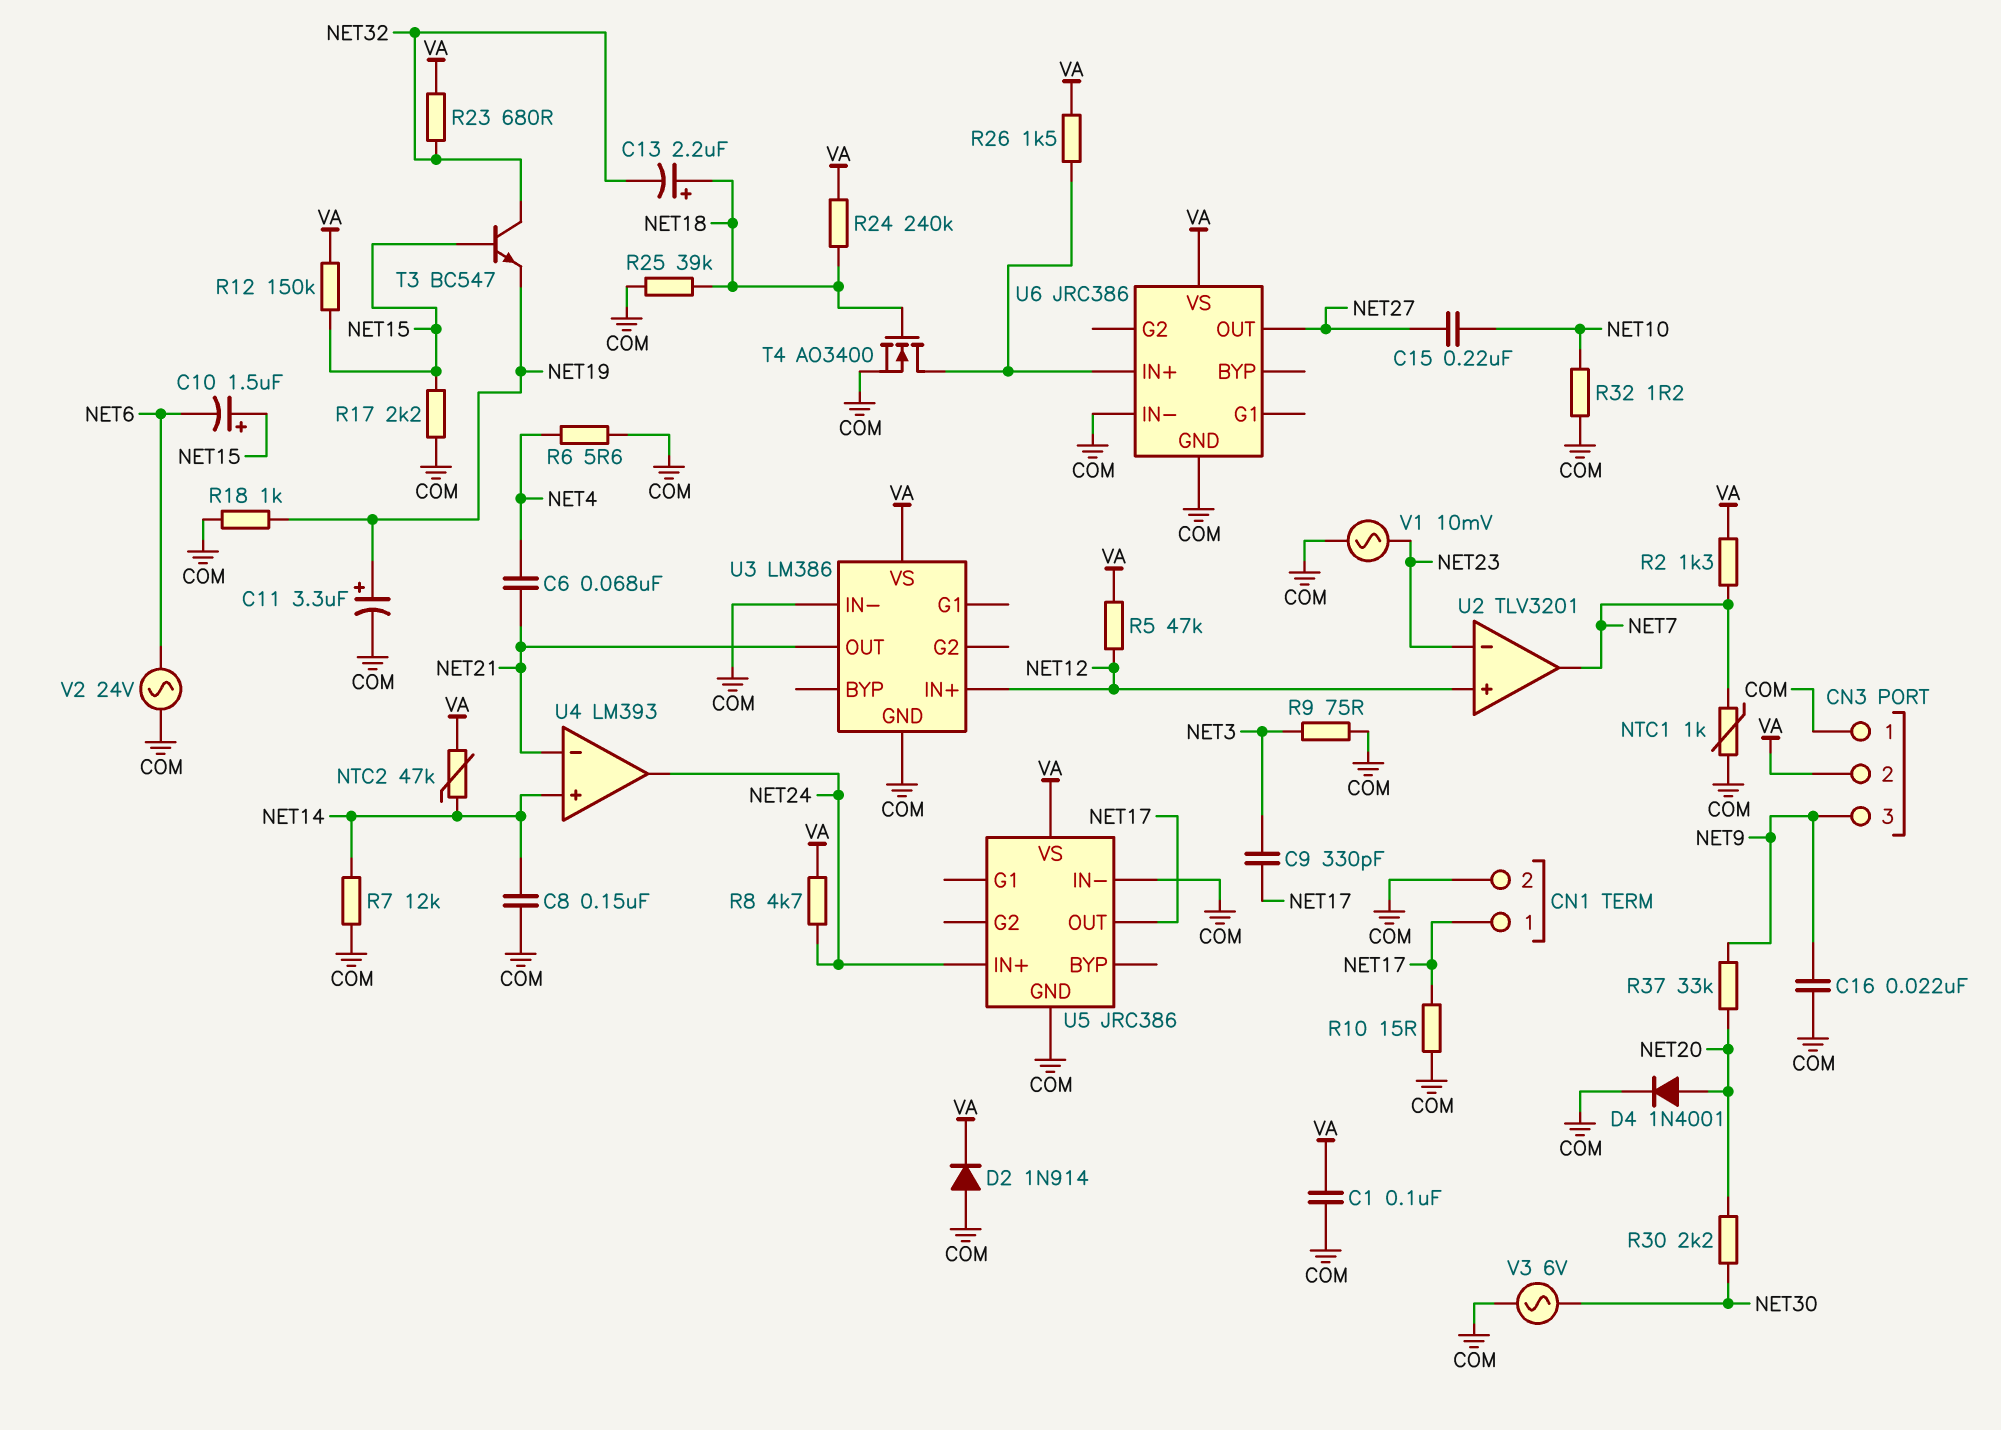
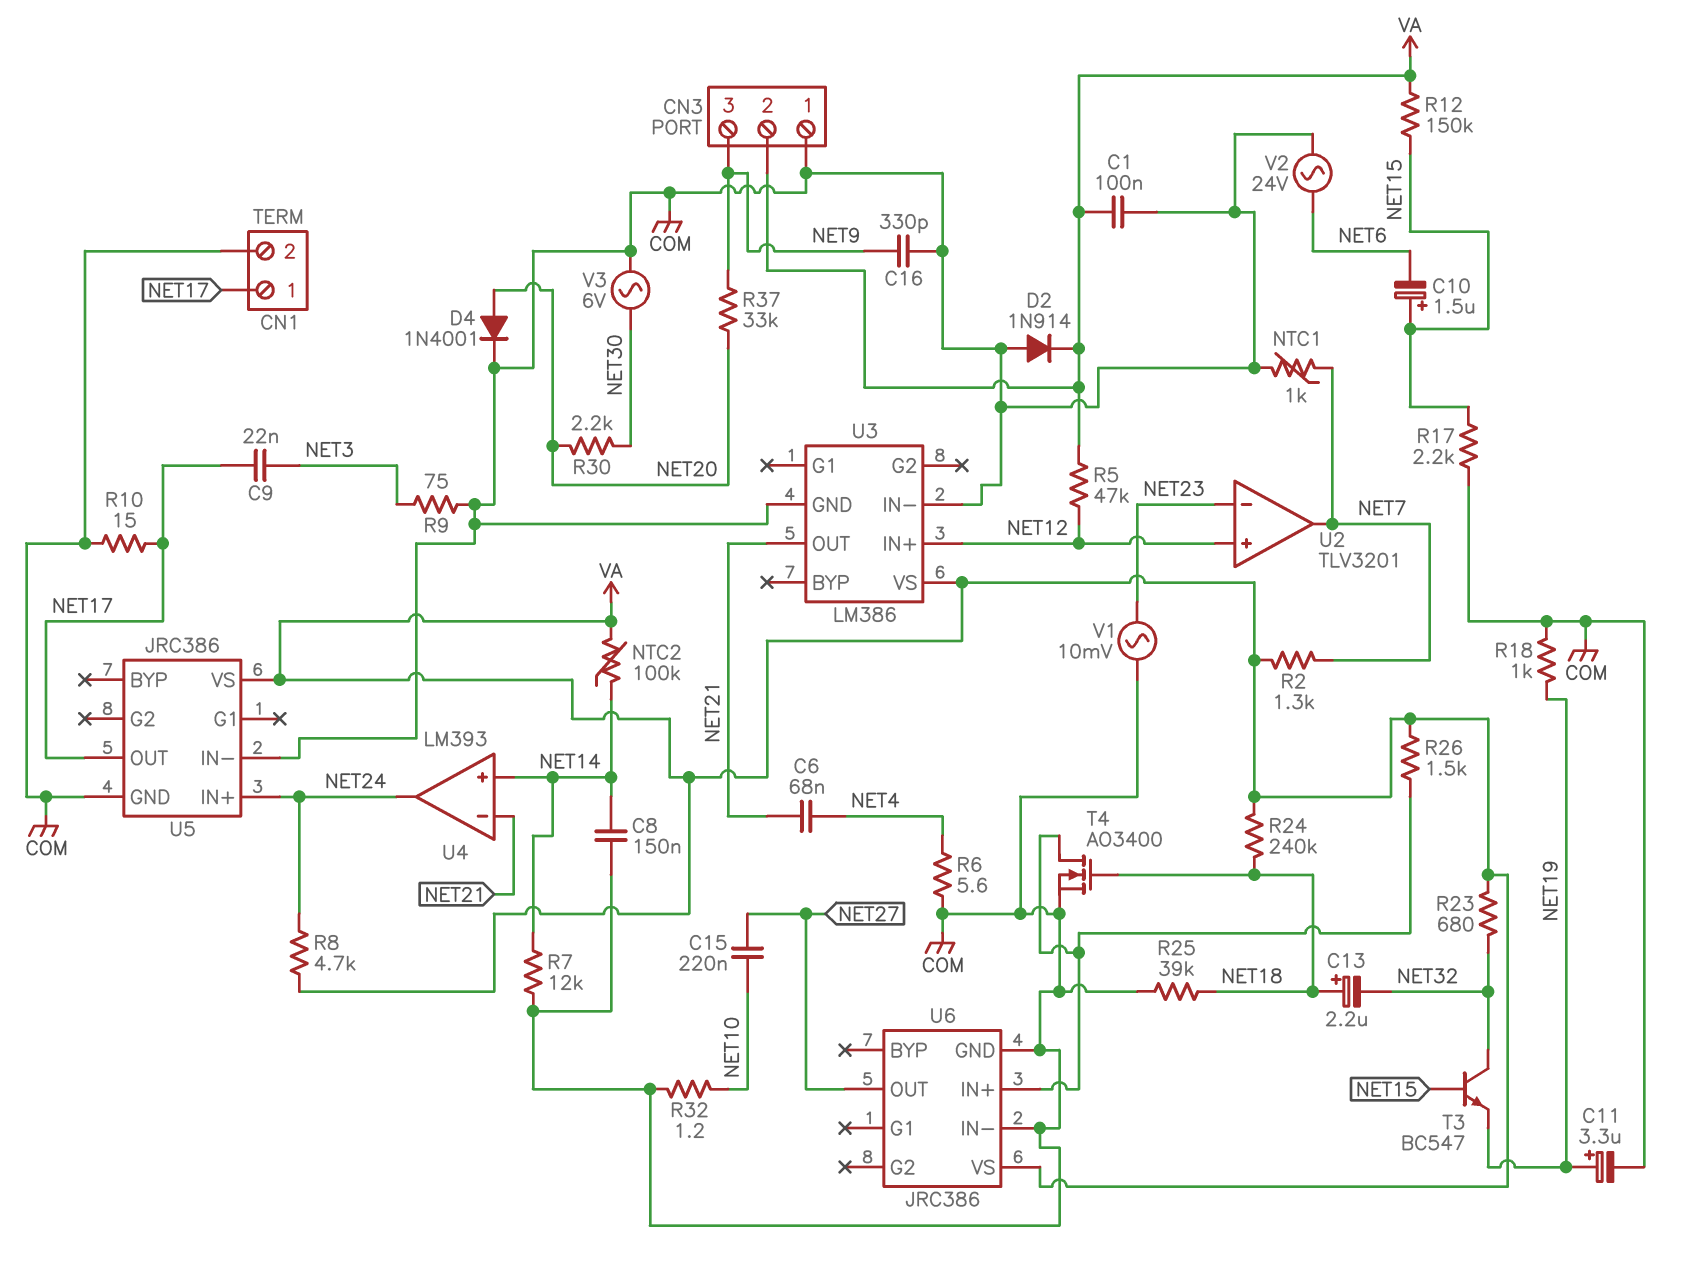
C9: 330pF (NET3, NET17) -> 22nF (NET3, NET17)
C16: 22nF (COM, NET9) -> 330pF (COM, NET9)
NTC2: 47k (NET14, VA) -> 100k (NET14, VA)

